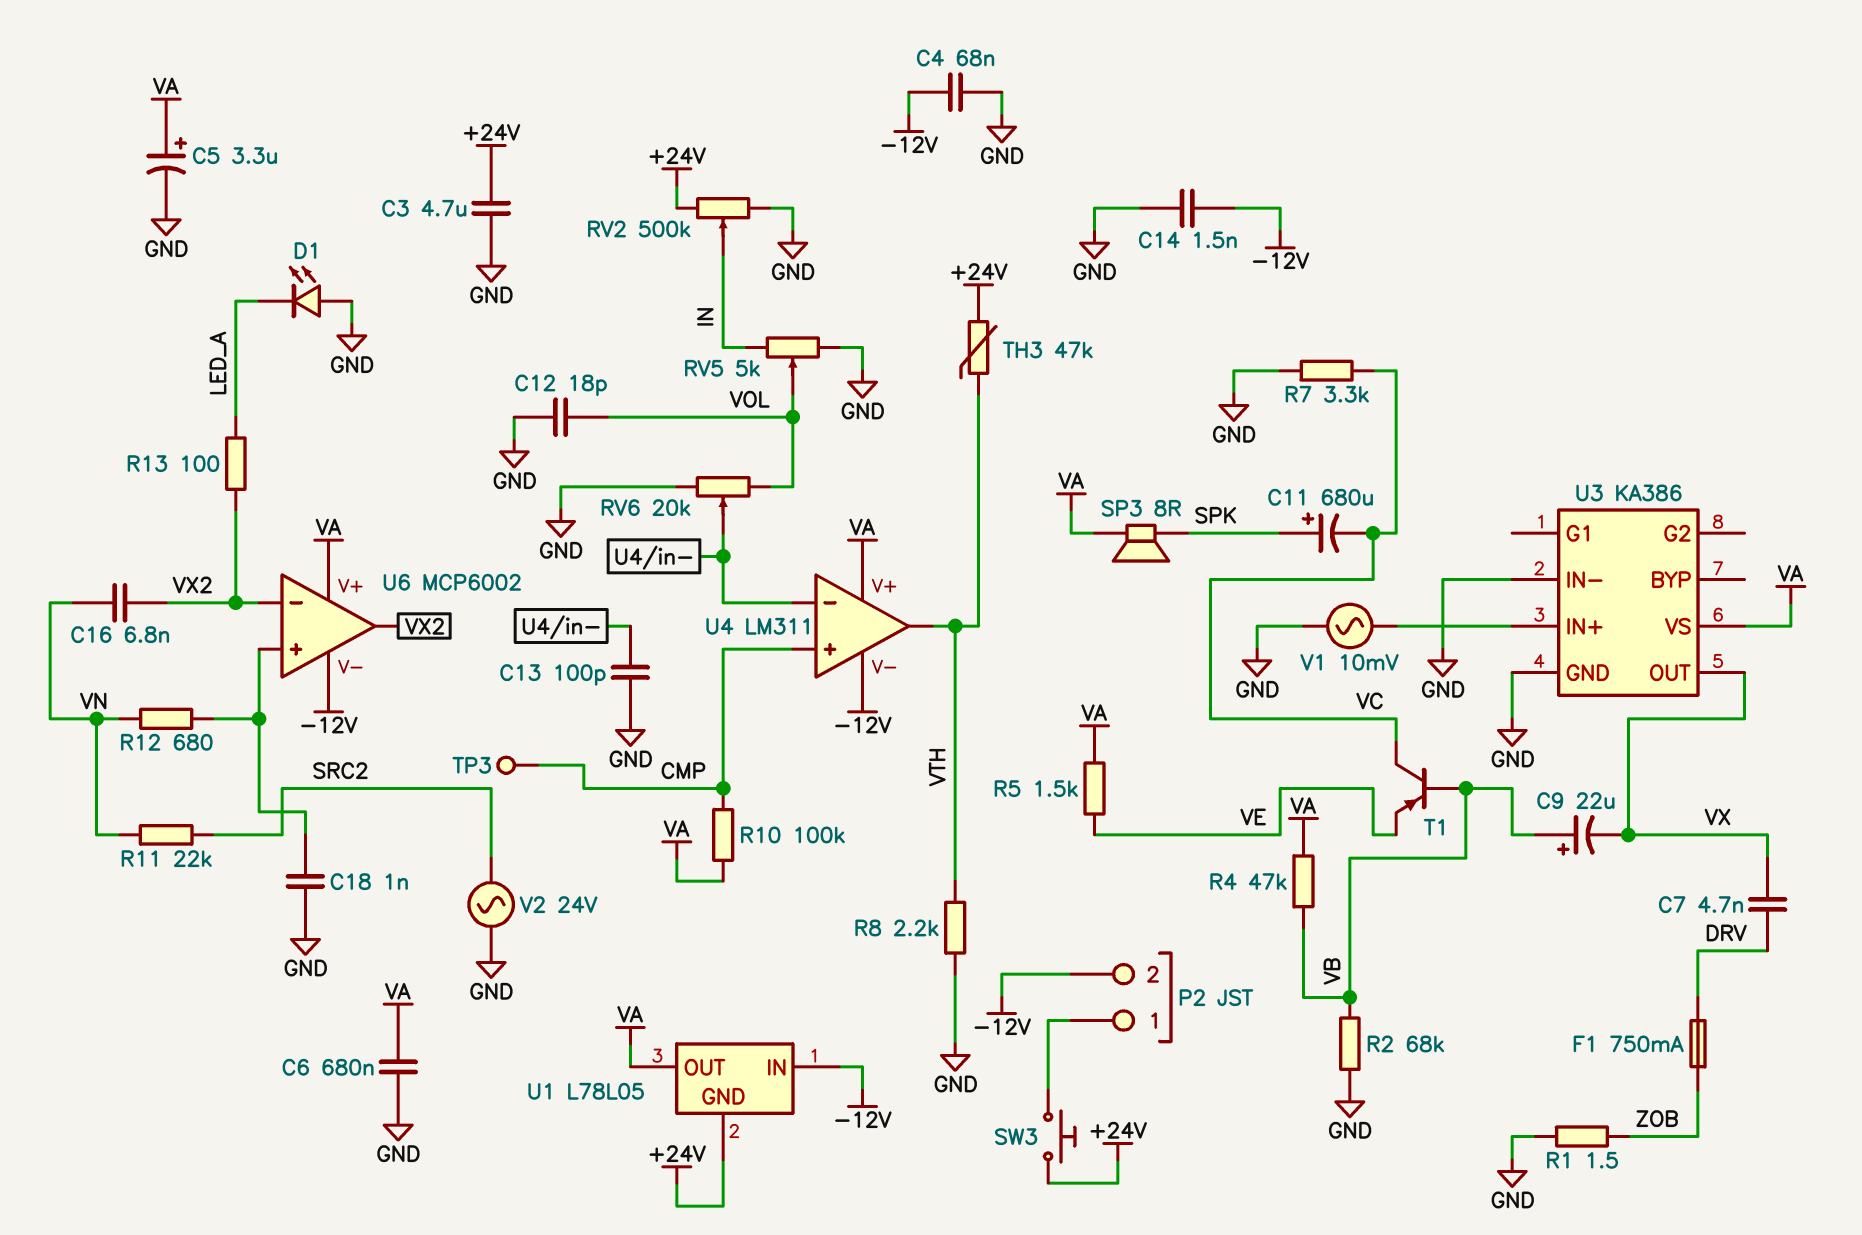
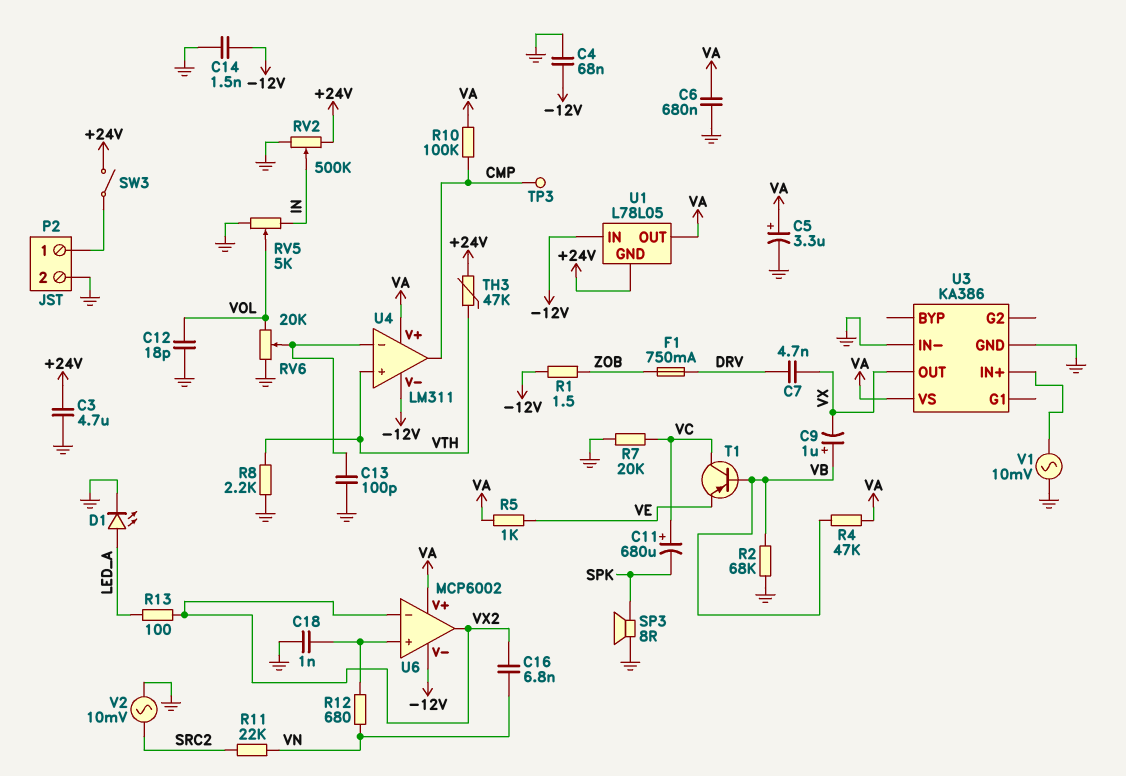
C9: 22uF (plus VB, minus VX) -> 1uF (plus VB, minus VX)
C11: 680uF (plus SPK, minus VC) -> 680uF (plus VC, minus SPK)
D1: LED (A GND, K LED_A) -> LED (A LED_A, K GND)
P2 pin 2: -12V -> GND
R1: 1.5 (GND, ZOB) -> 1.5 (-12V, ZOB)
R5: 1.5k (VA, VE) -> 1k (VA, VE)
R7: 3.3k (GND, VC) -> 20k (GND, VC)
SP3: speaker 8R (SPK, VA) -> speaker 8R (GND, SPK)
SW3: button (+24V, P2/1) -> switch (+24V, P2/1)
U4 pin in+: CMP -> VTH
U4 pin out: VTH -> CMP
V2: AC 24V (GND, SRC2) -> AC 10mV (GND, SRC2)

